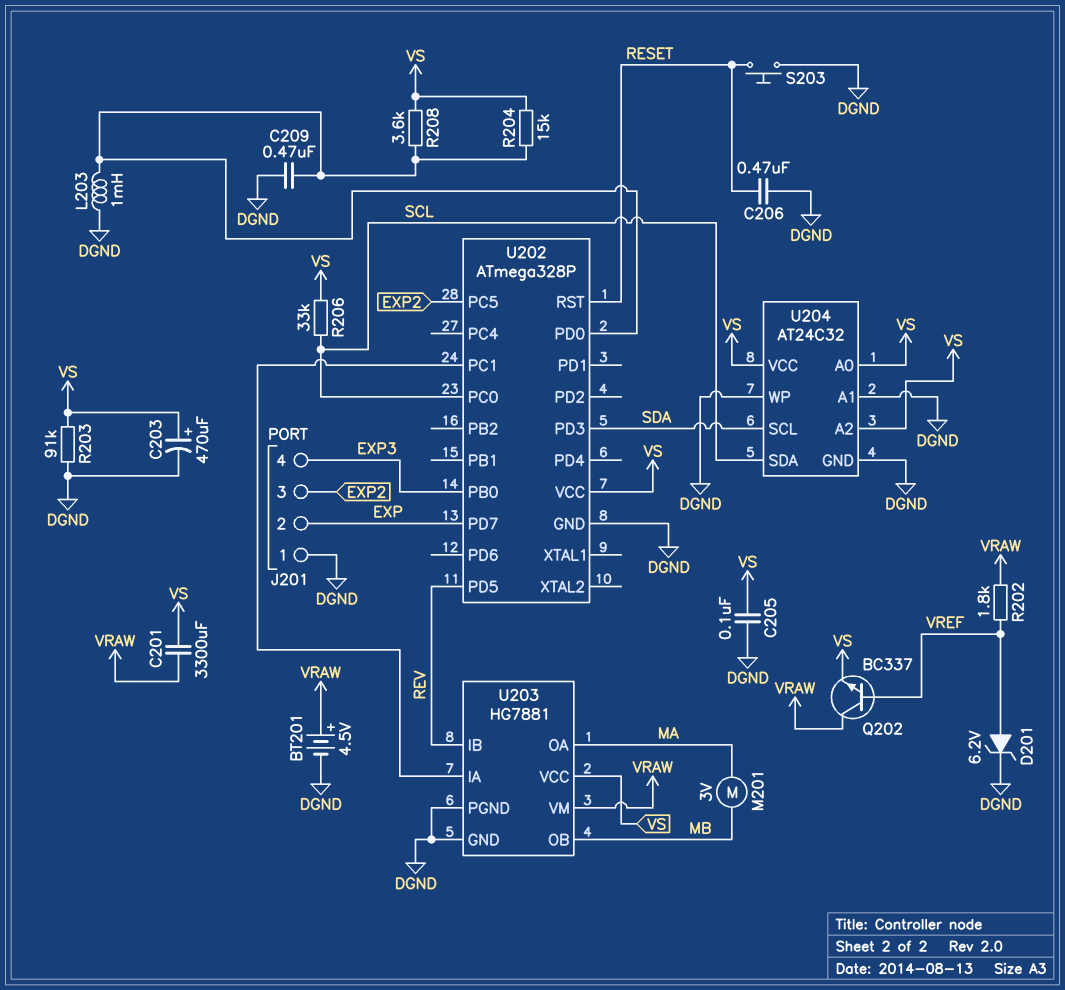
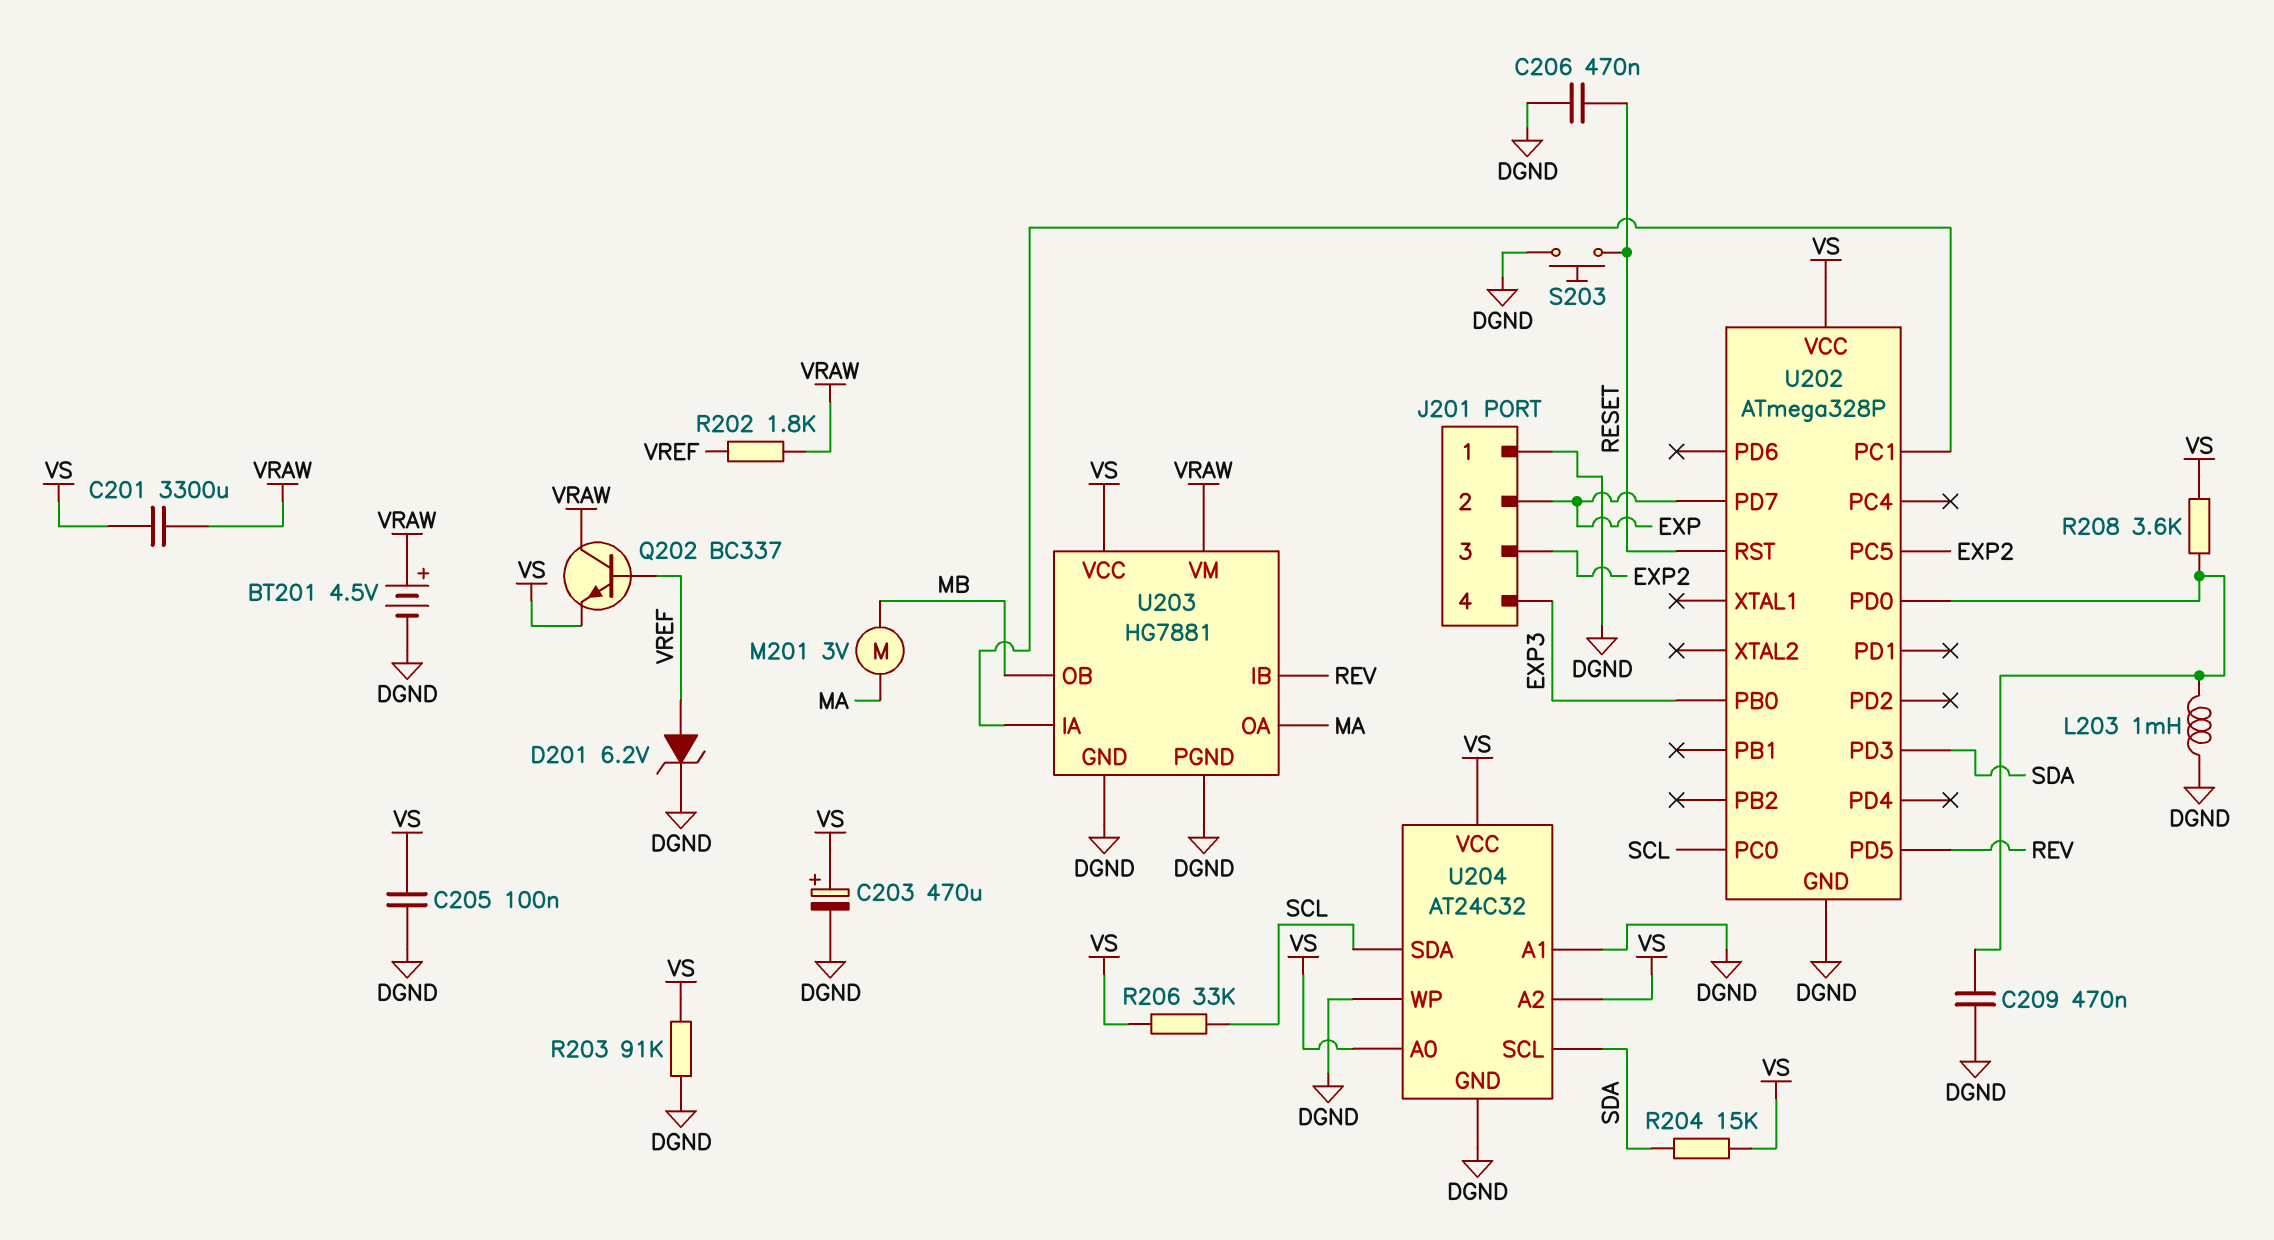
R204: 15k (U202/PD0, VS) -> 15k (SDA, VS)

